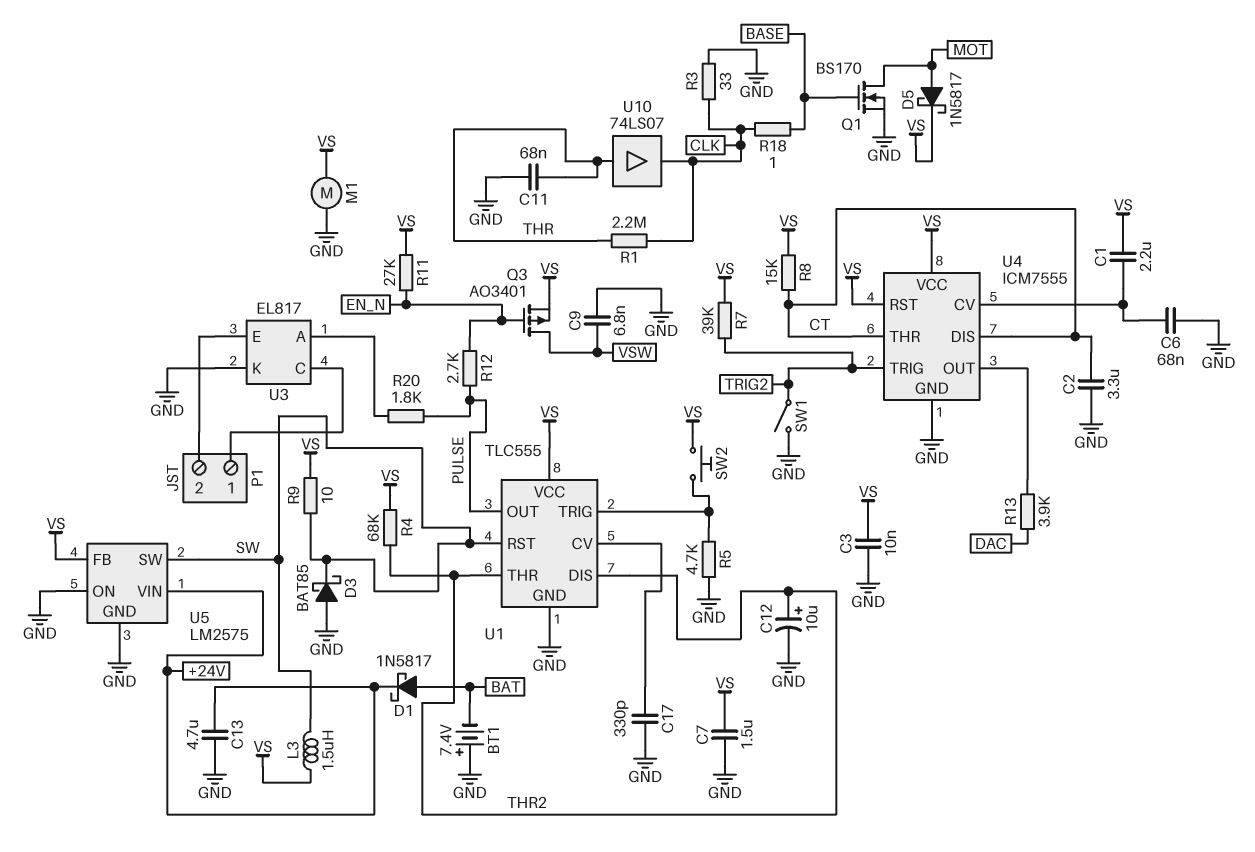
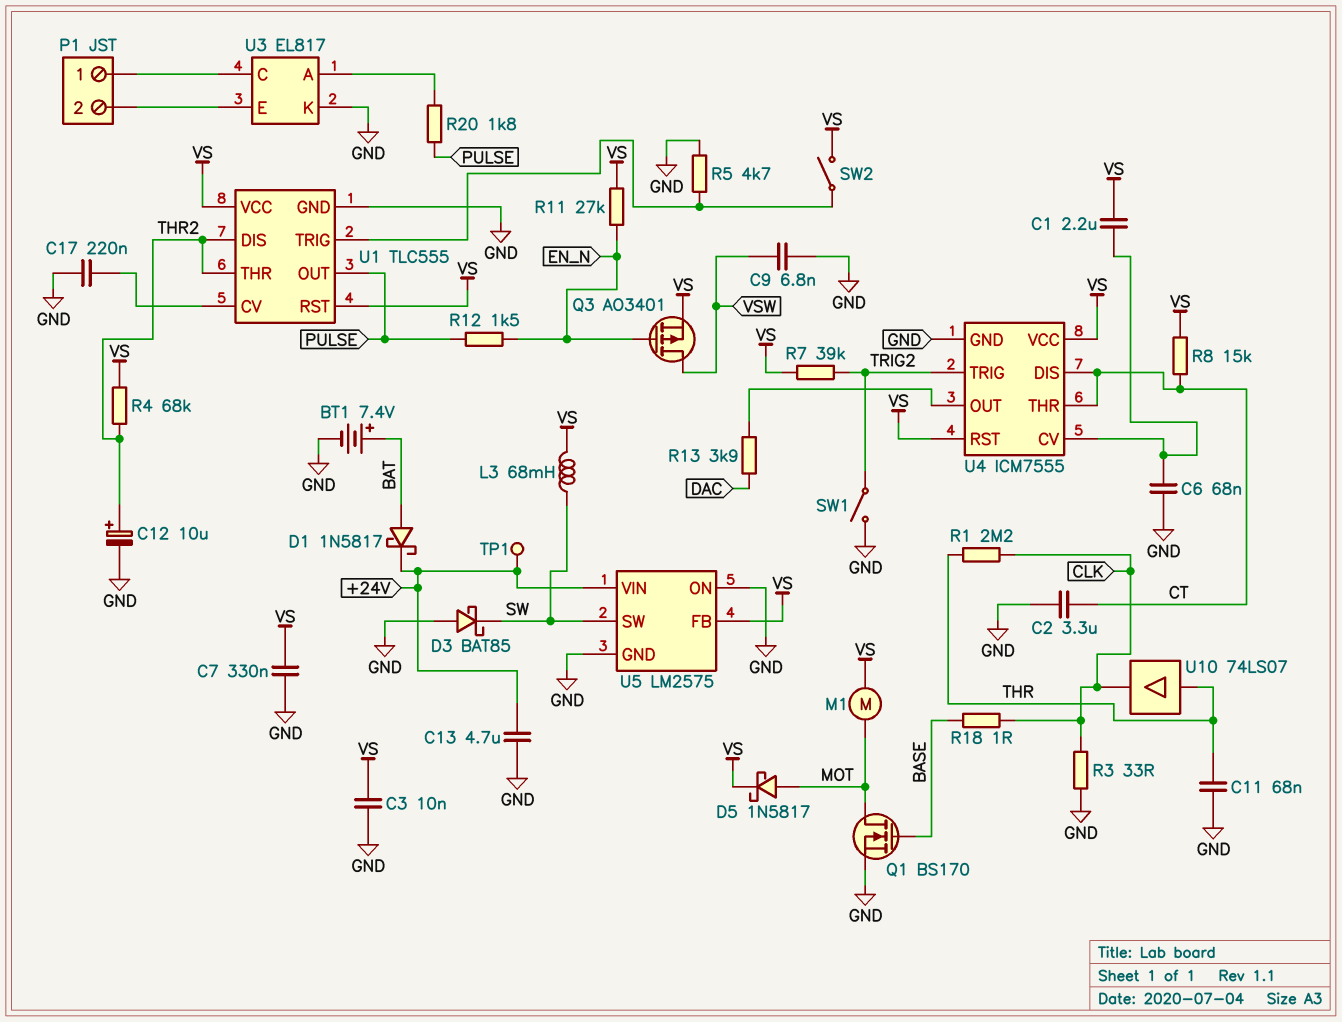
BT1: 7.4V (plus GND, minus BAT) -> 7.4V (plus BAT, minus GND)
C7: 1.5uF (GND, VS) -> 330nF (GND, VS)
C17: 330pF (GND, U1/CV) -> 220nF (GND, U1/CV)
L3: 1.5uH (SW, VS) -> 68mH (SW, VS)
M1: motor (GND, VS) -> motor (MOT, VS)
R9: 10 (SW, VS) -> none
R12: 2.7k (EN_N, PULSE) -> 1.5k (EN_N, PULSE)
SW2: button (U1/TRIG, VS) -> switch (U1/TRIG, VS)
TP1: none -> test point (+24V)
U1 pin RST: SW -> VS

